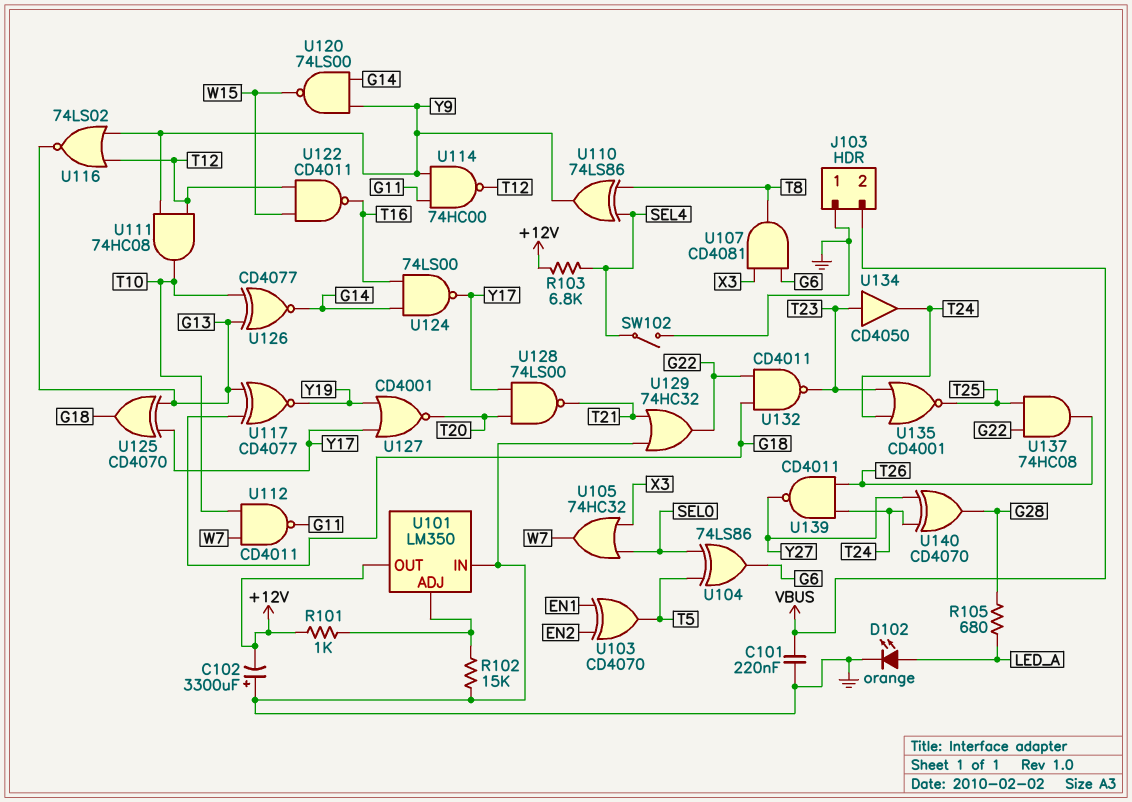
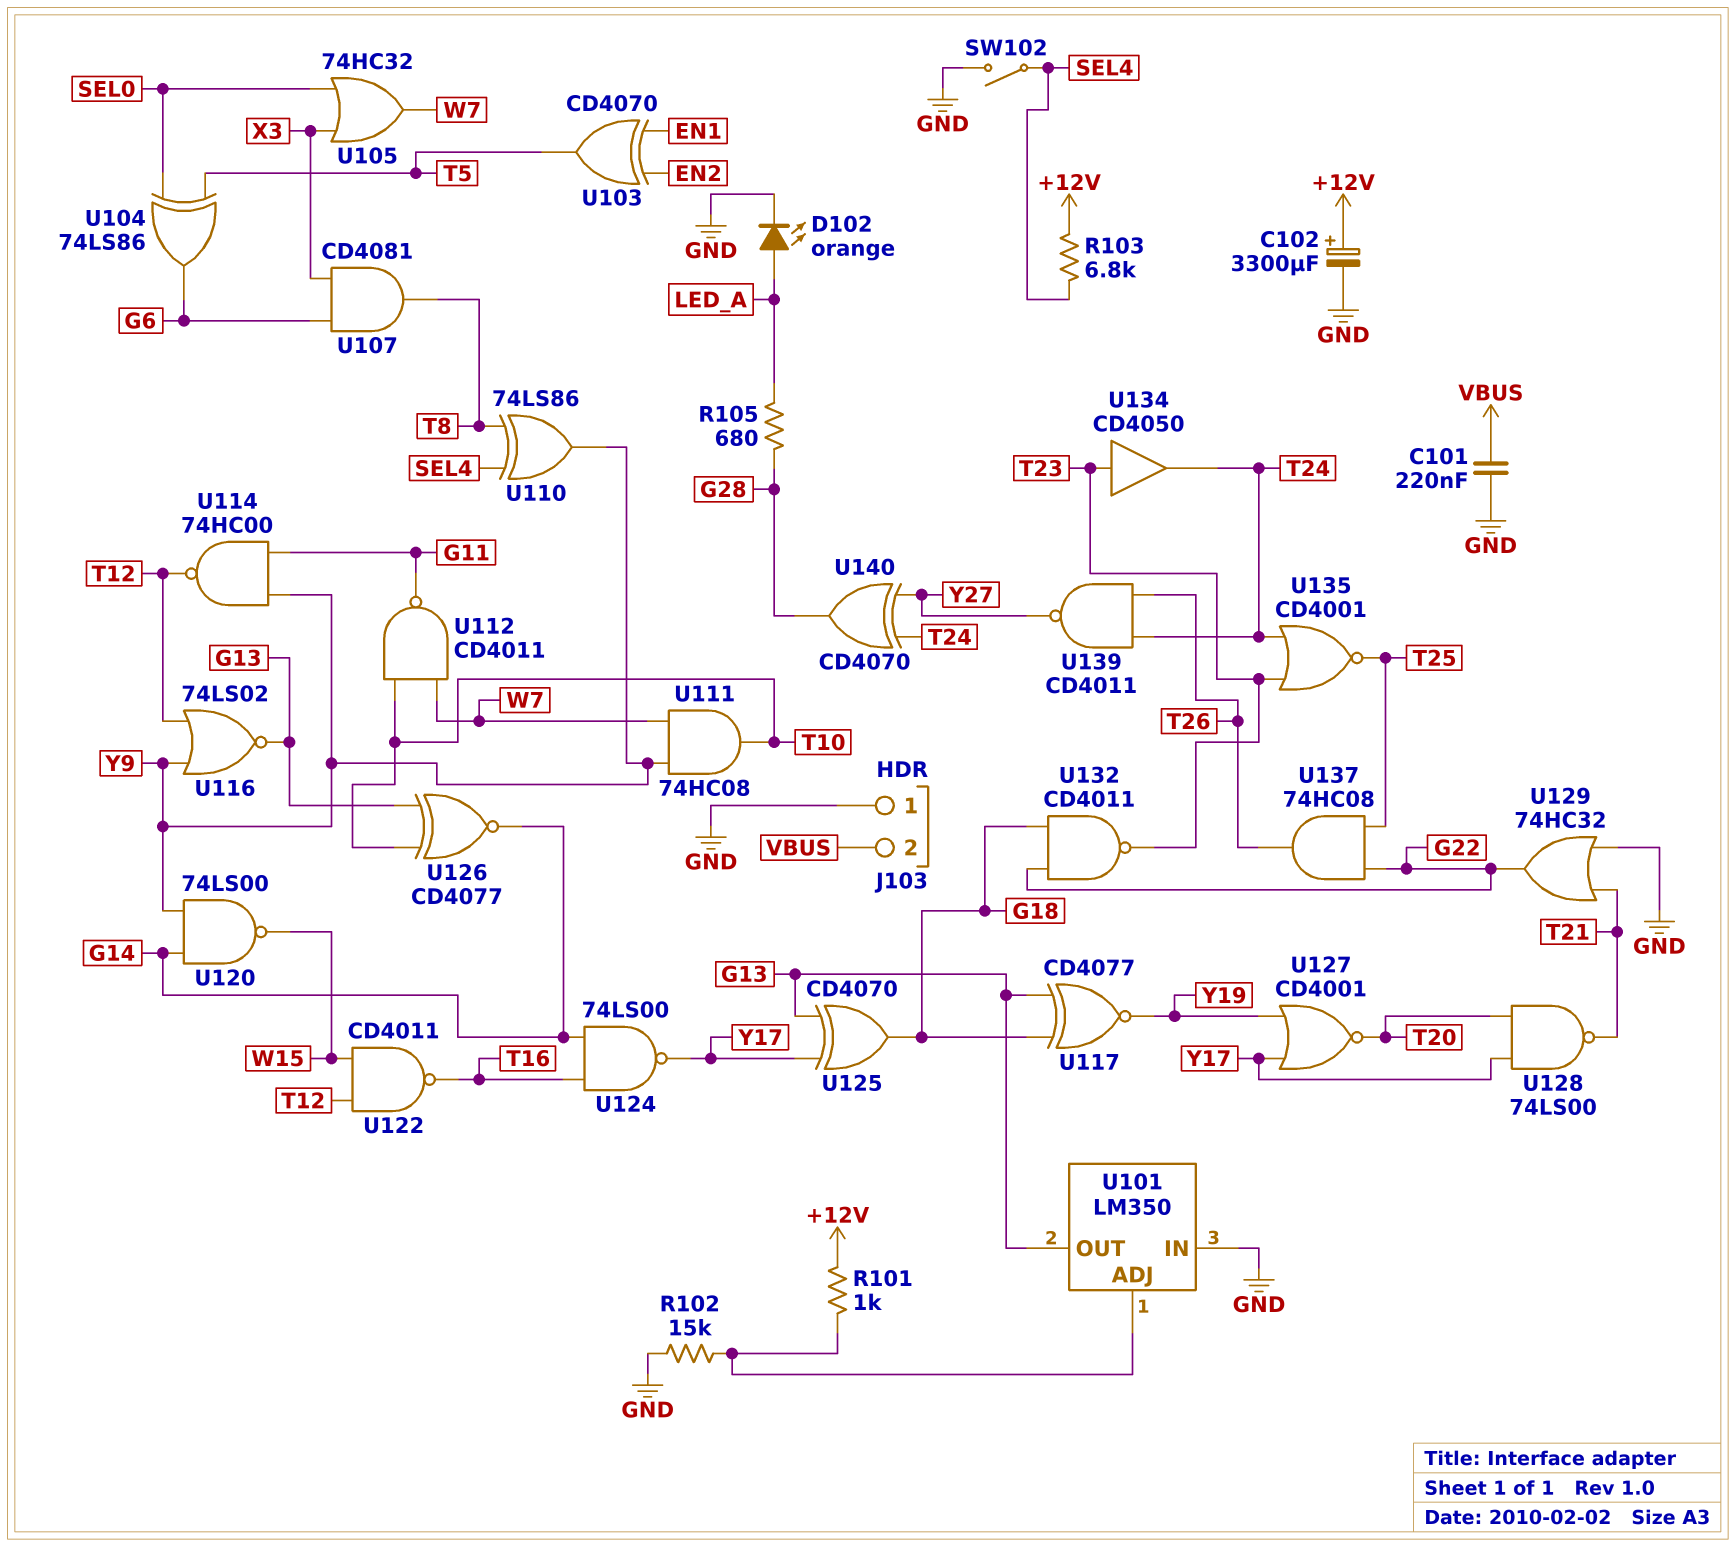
C102: 3300uF (plus GND, minus +12V) -> 3300uF (plus +12V, minus GND)
U101 pin OUT: +12V -> G13
U111: AND 74HC08 (in T12, in Y9, out T10) -> AND 74HC08 (in W7, in Y9, out T10)

